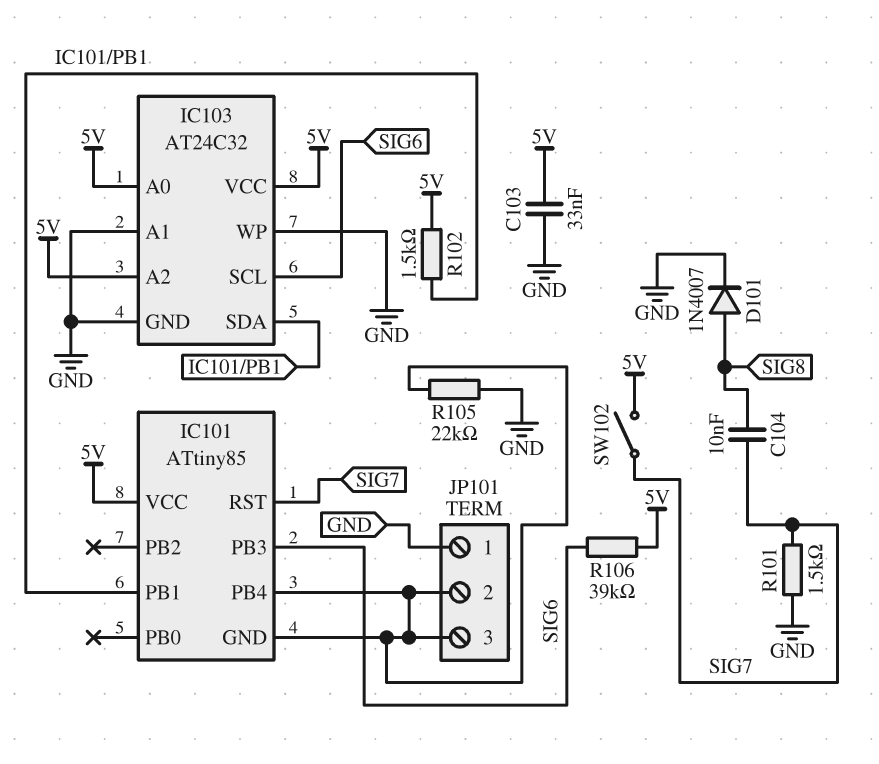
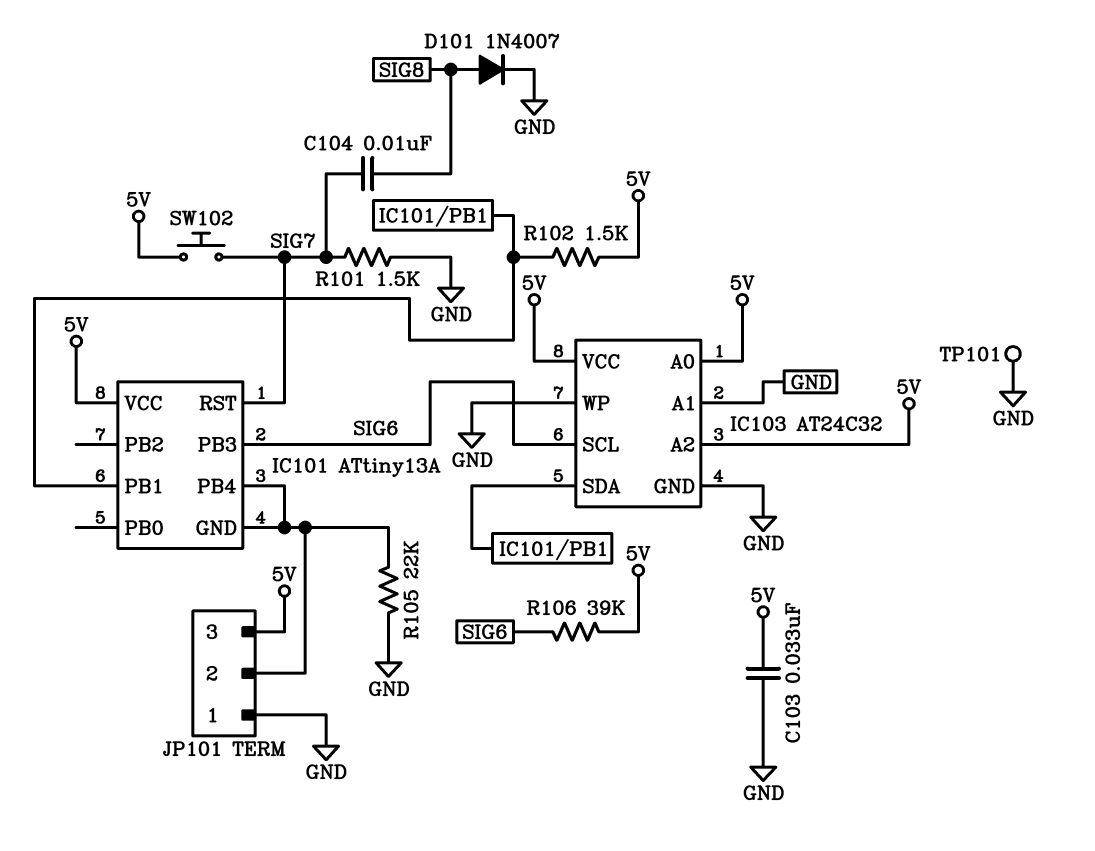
IC101: ATtiny85 -> ATtiny13A
JP101 pin 3: IC101/GND -> 5V
SW102: switch (5V, SIG7) -> button (5V, SIG7)
TP101: none -> test point (GND)

